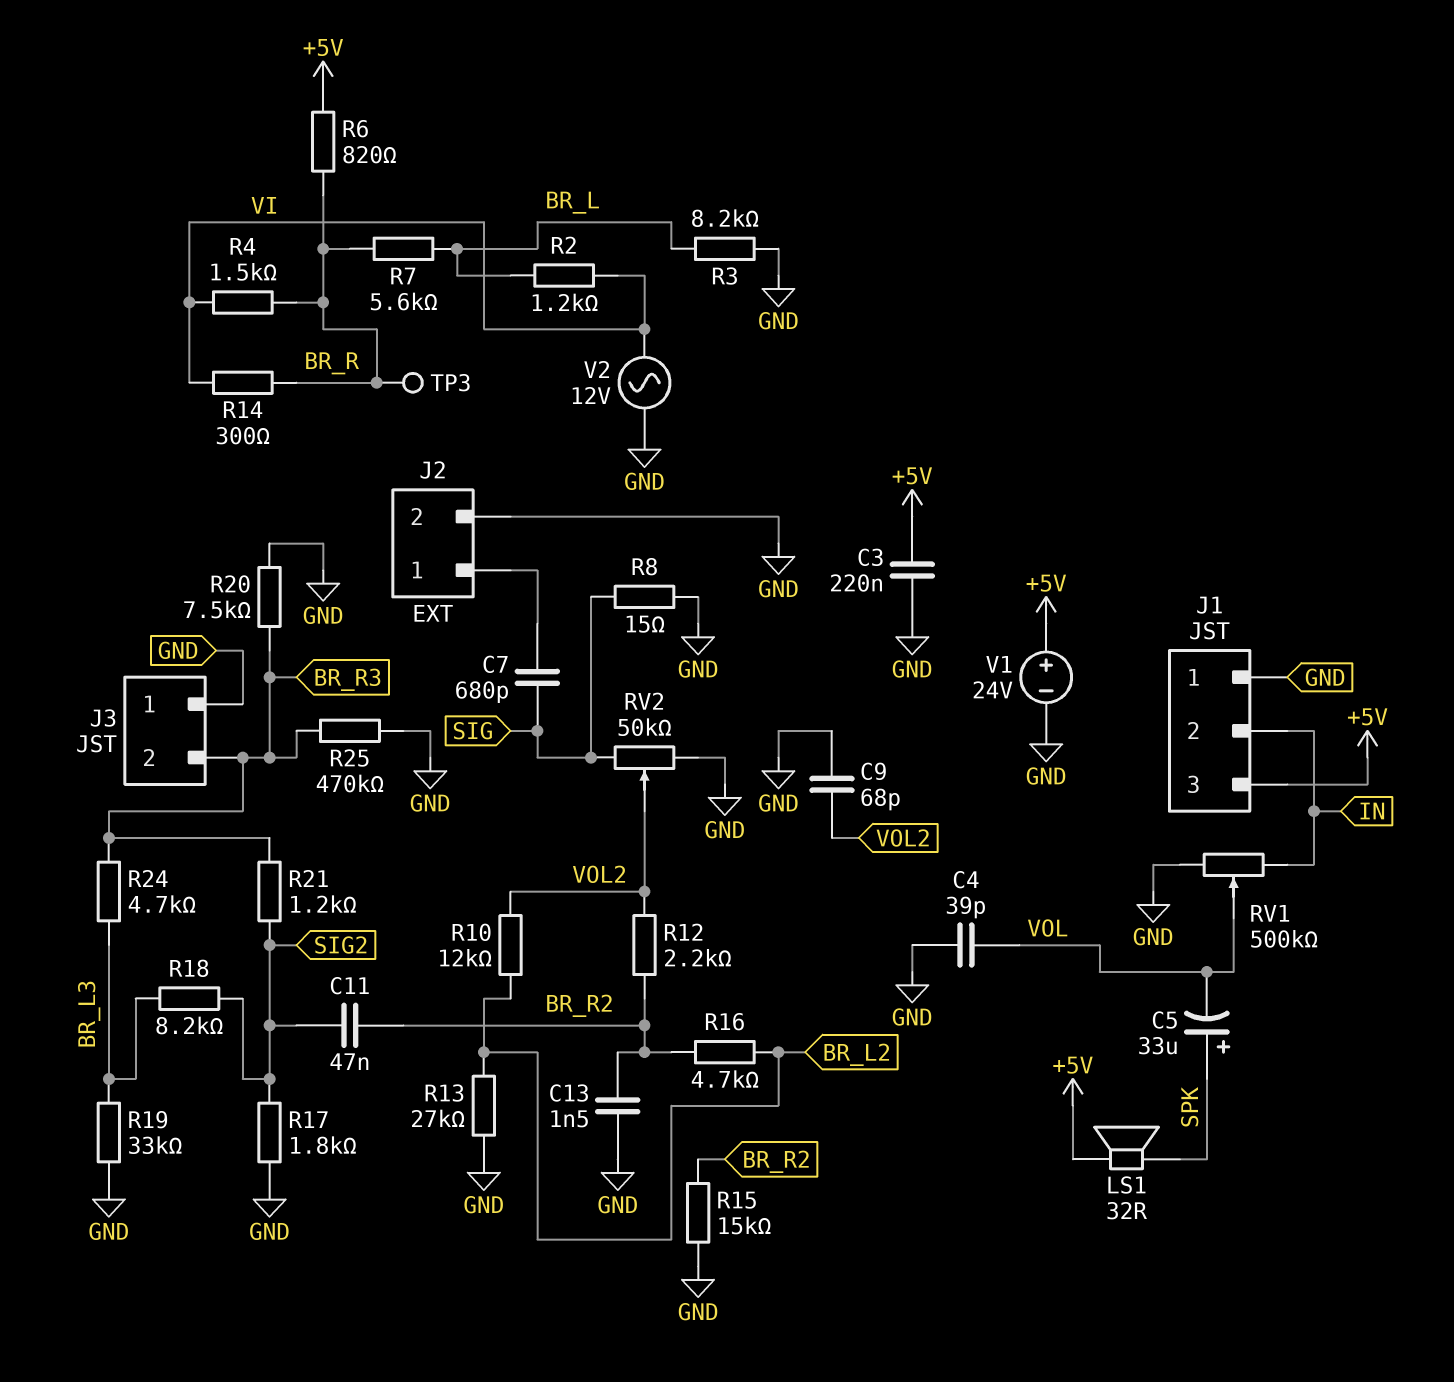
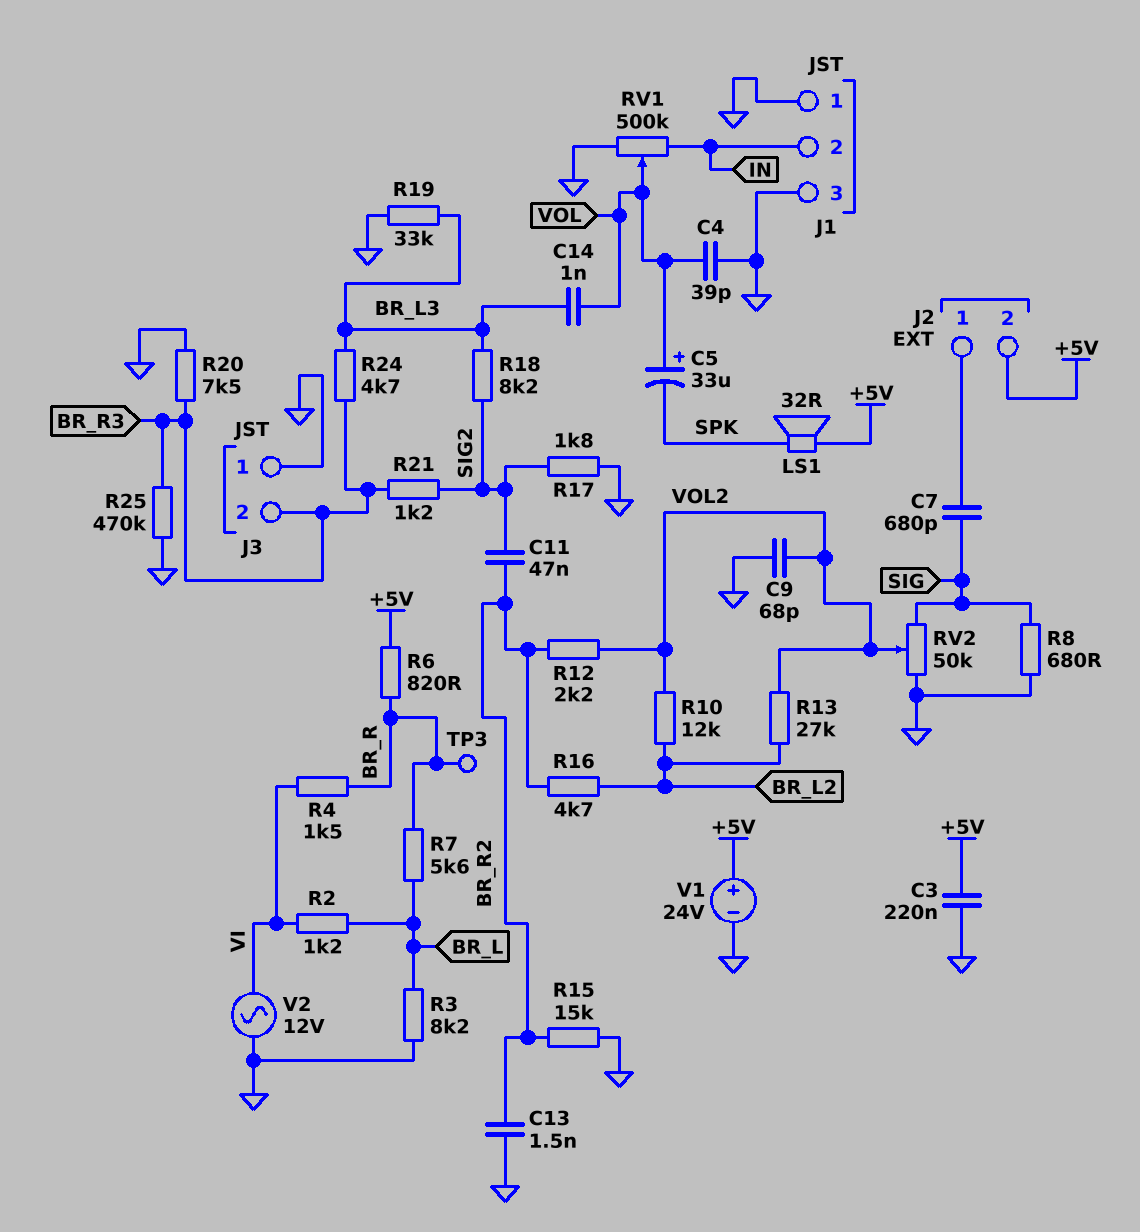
C5: 33uF (plus SPK, minus VOL) -> 33uF (plus VOL, minus SPK)
C14: none -> 1nF (BR_L3, VOL)
J1 pin 3: +5V -> GND
J2 pin 2: GND -> +5V
R8: 15 (GND, SIG) -> 680 (GND, SIG)
R13: 27k (BR_L2, GND) -> 27k (BR_L2, VOL2)
R14: 300 (BR_R, VI) -> none

